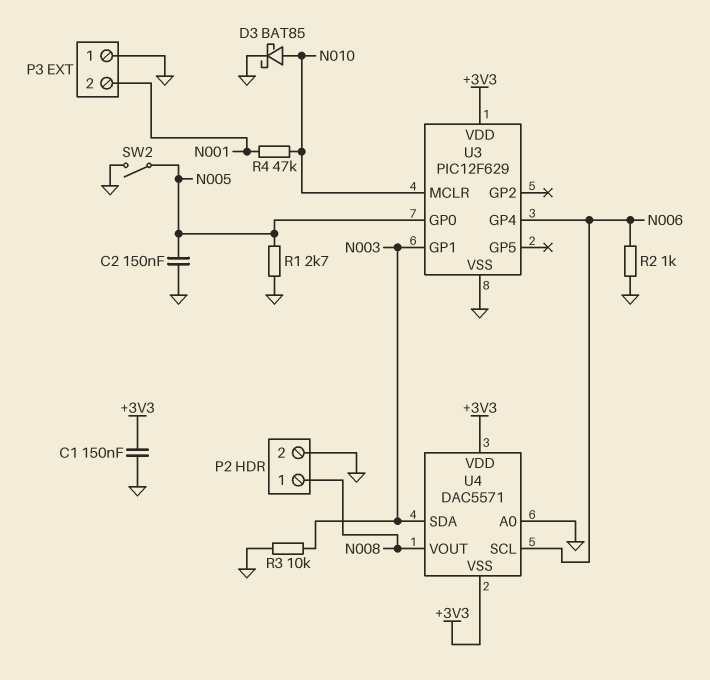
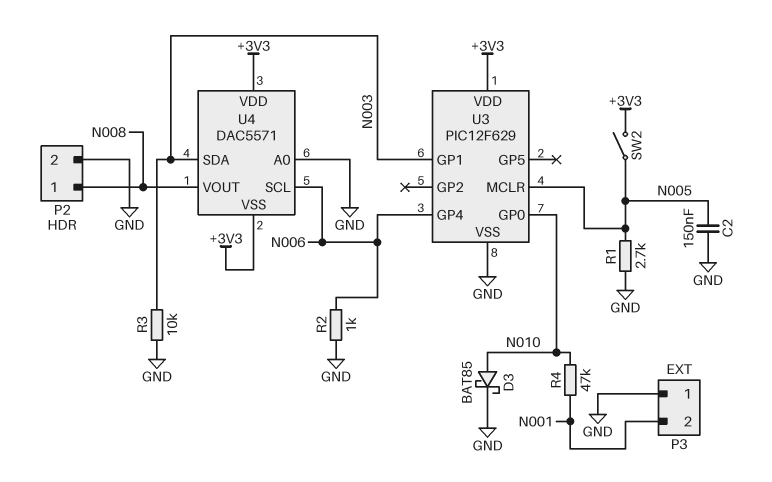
C1: 150nF (+3V3, GND) -> none
SW2: switch (GND, N005) -> switch (+3V3, N005)
U3 pin GP0: N005 -> N010
U3 pin MCLR: N010 -> N005

